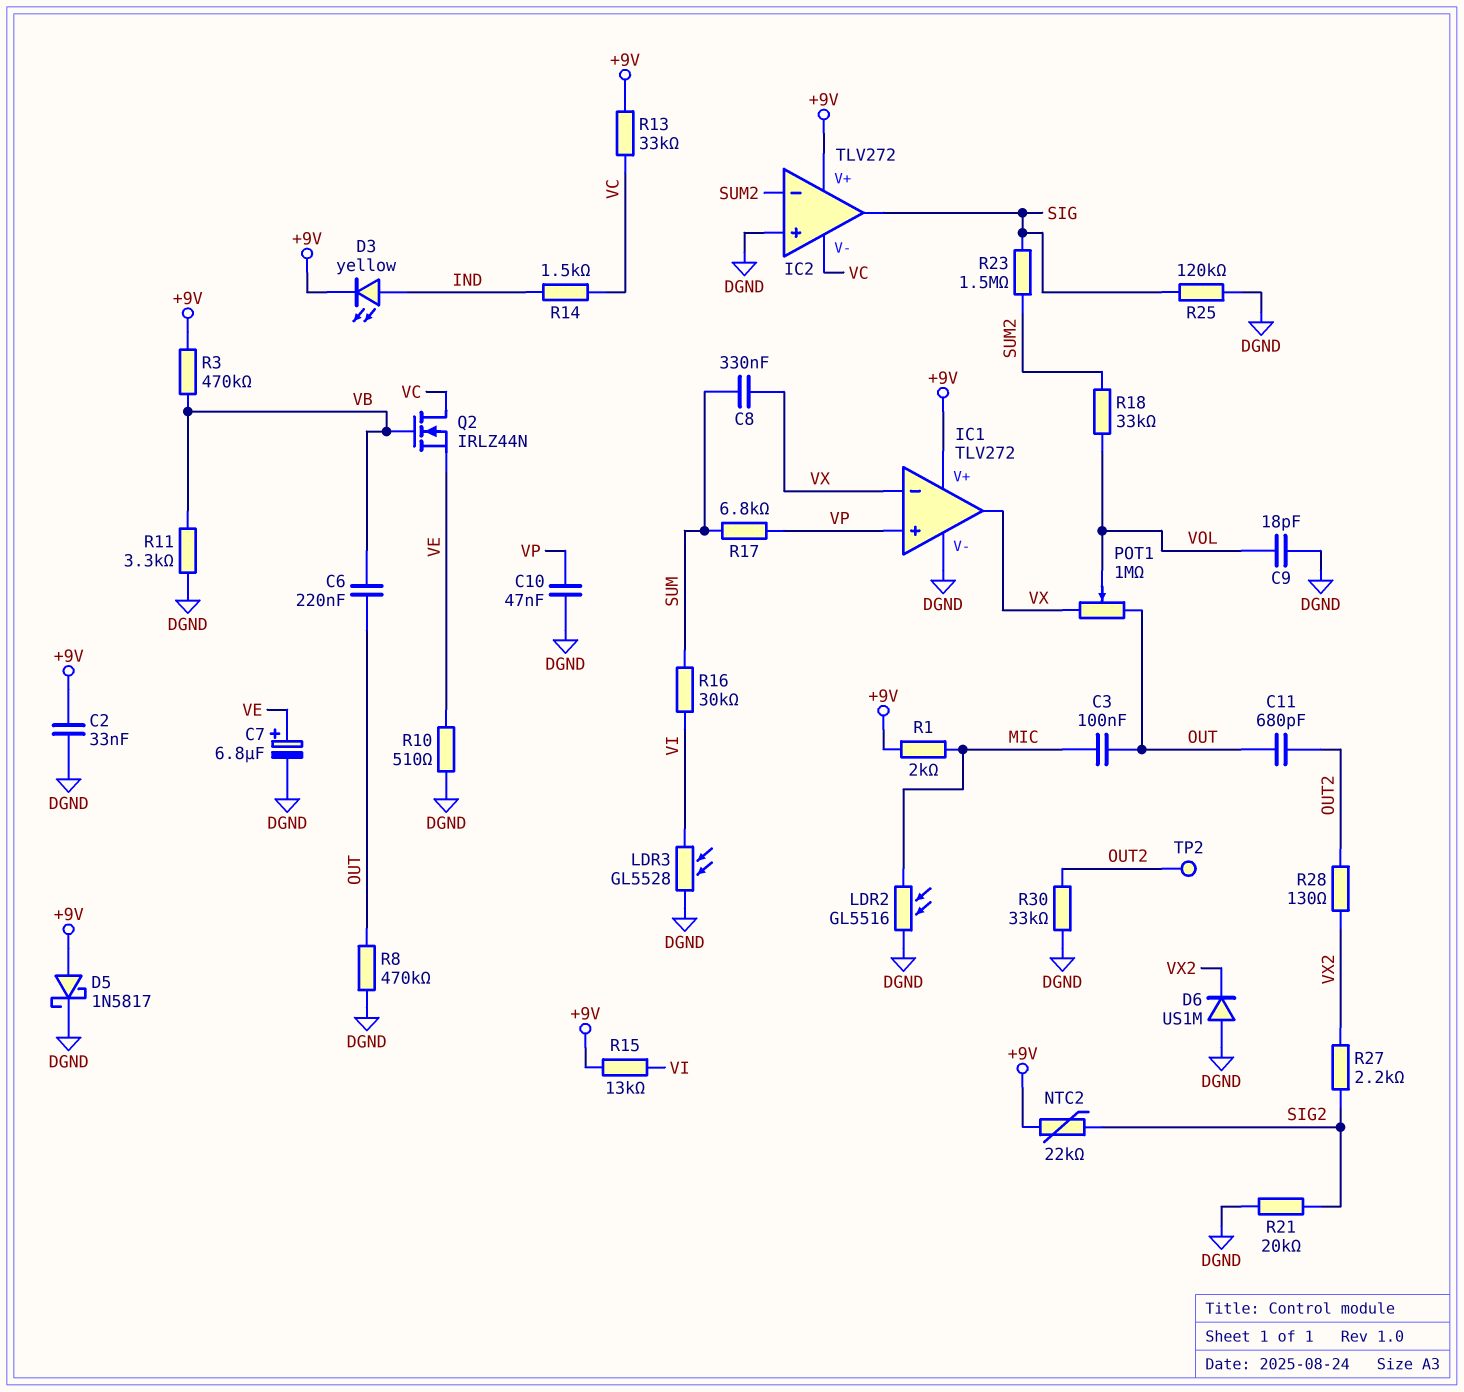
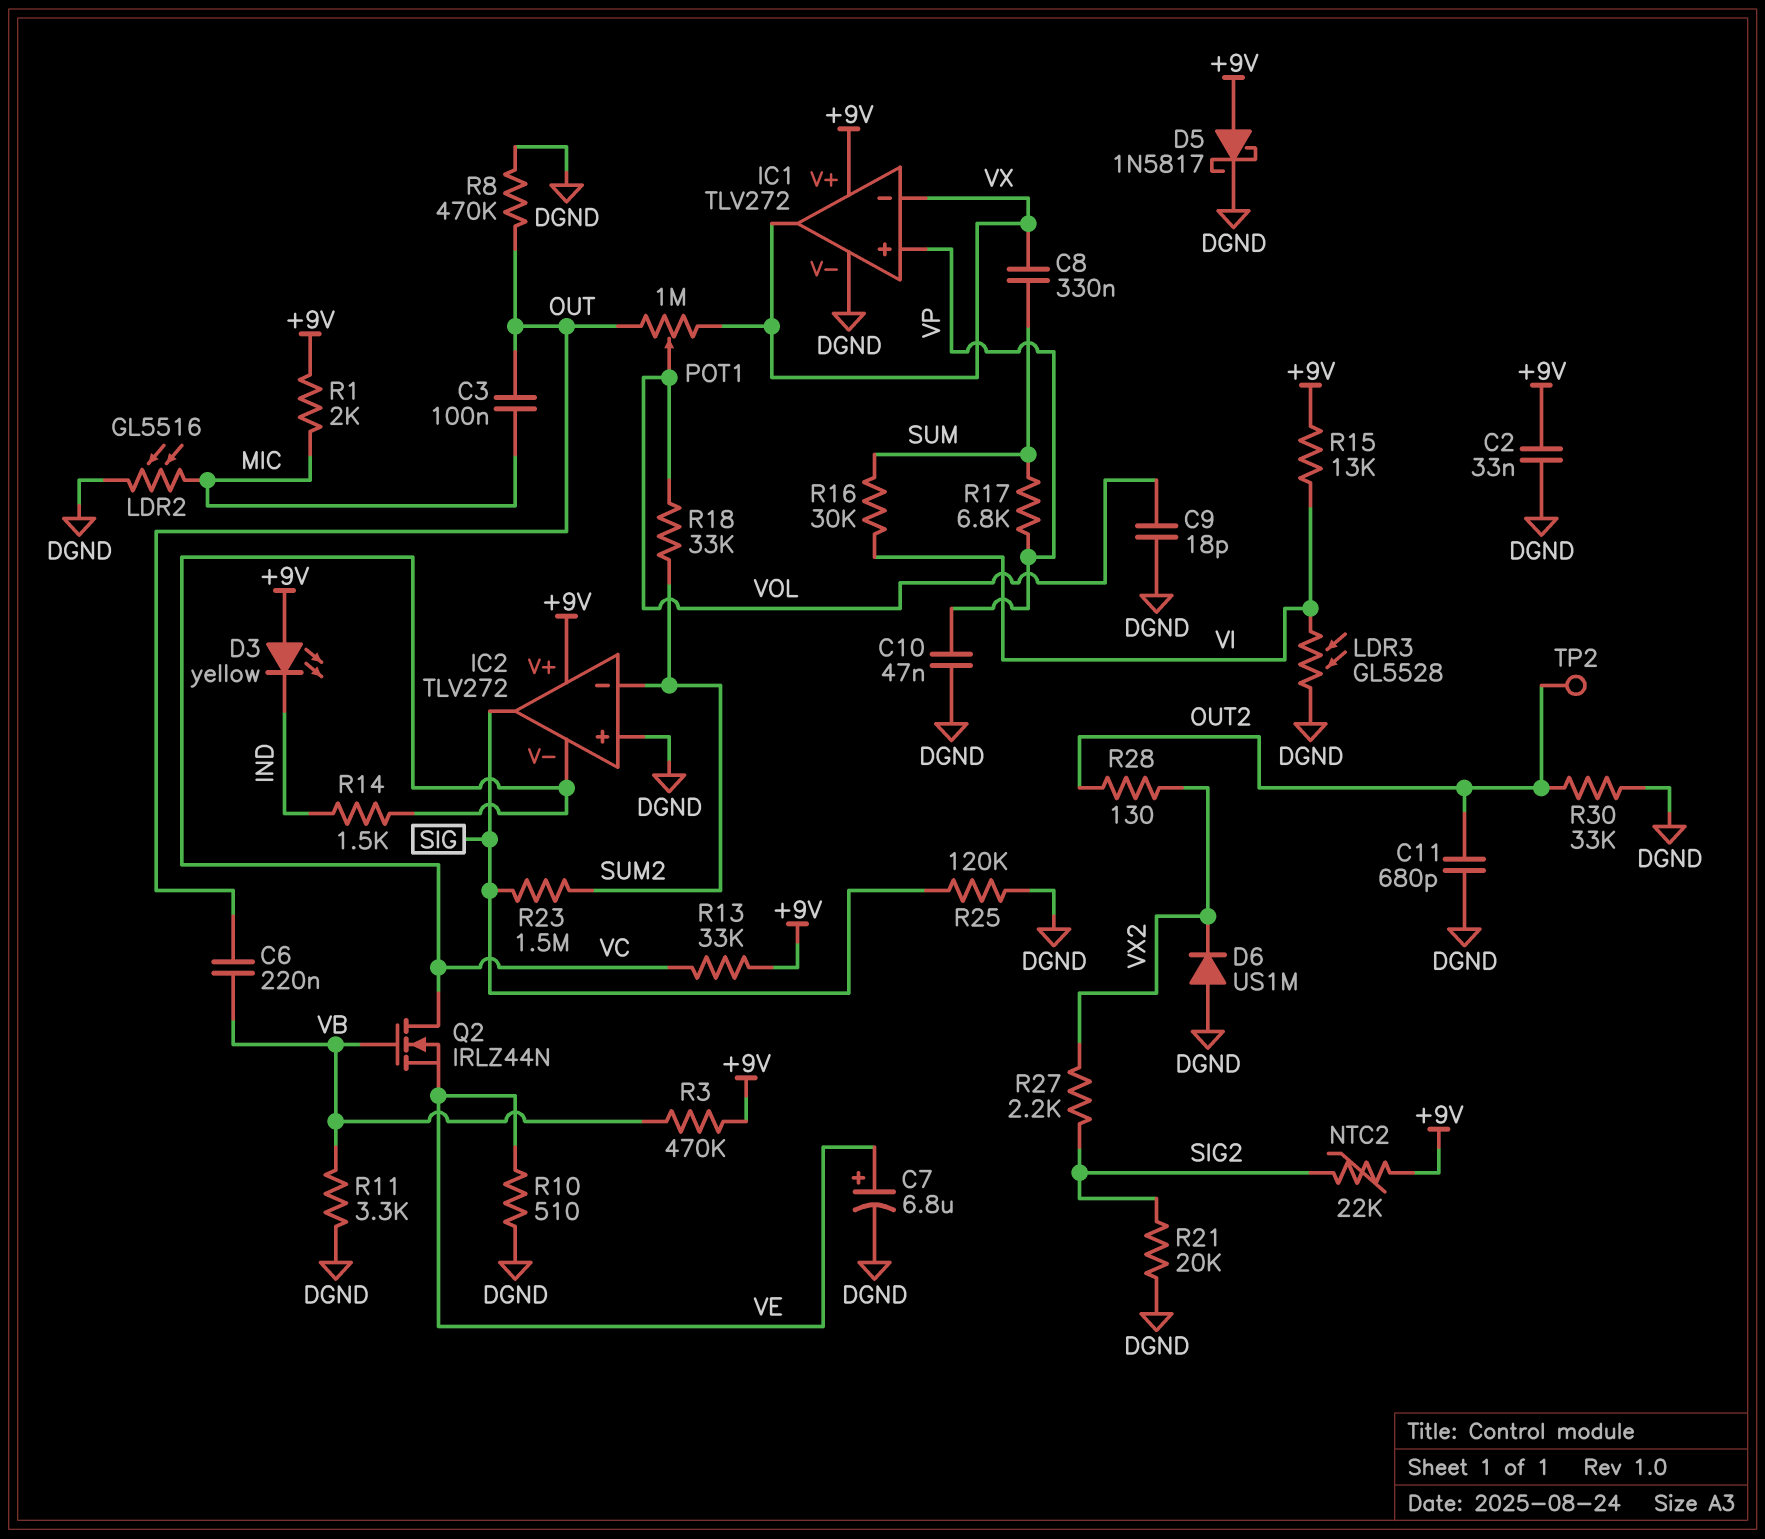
C11: 680pF (OUT, OUT2) -> 680pF (DGND, OUT2)
D3: LED yellow (A IND, K +9V) -> LED yellow (A +9V, K IND)

